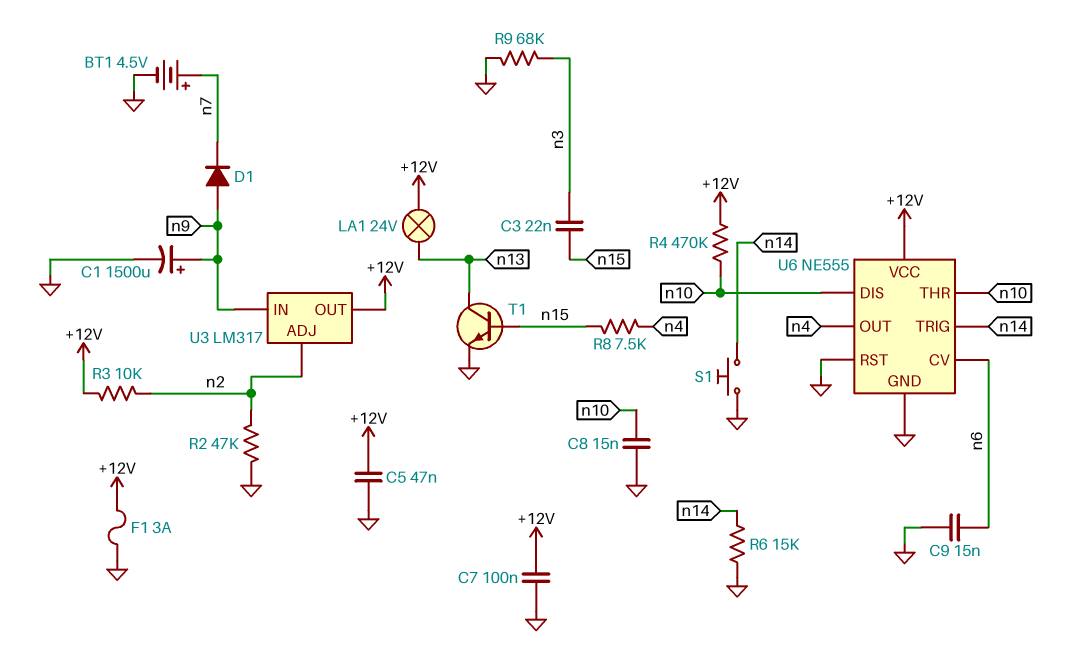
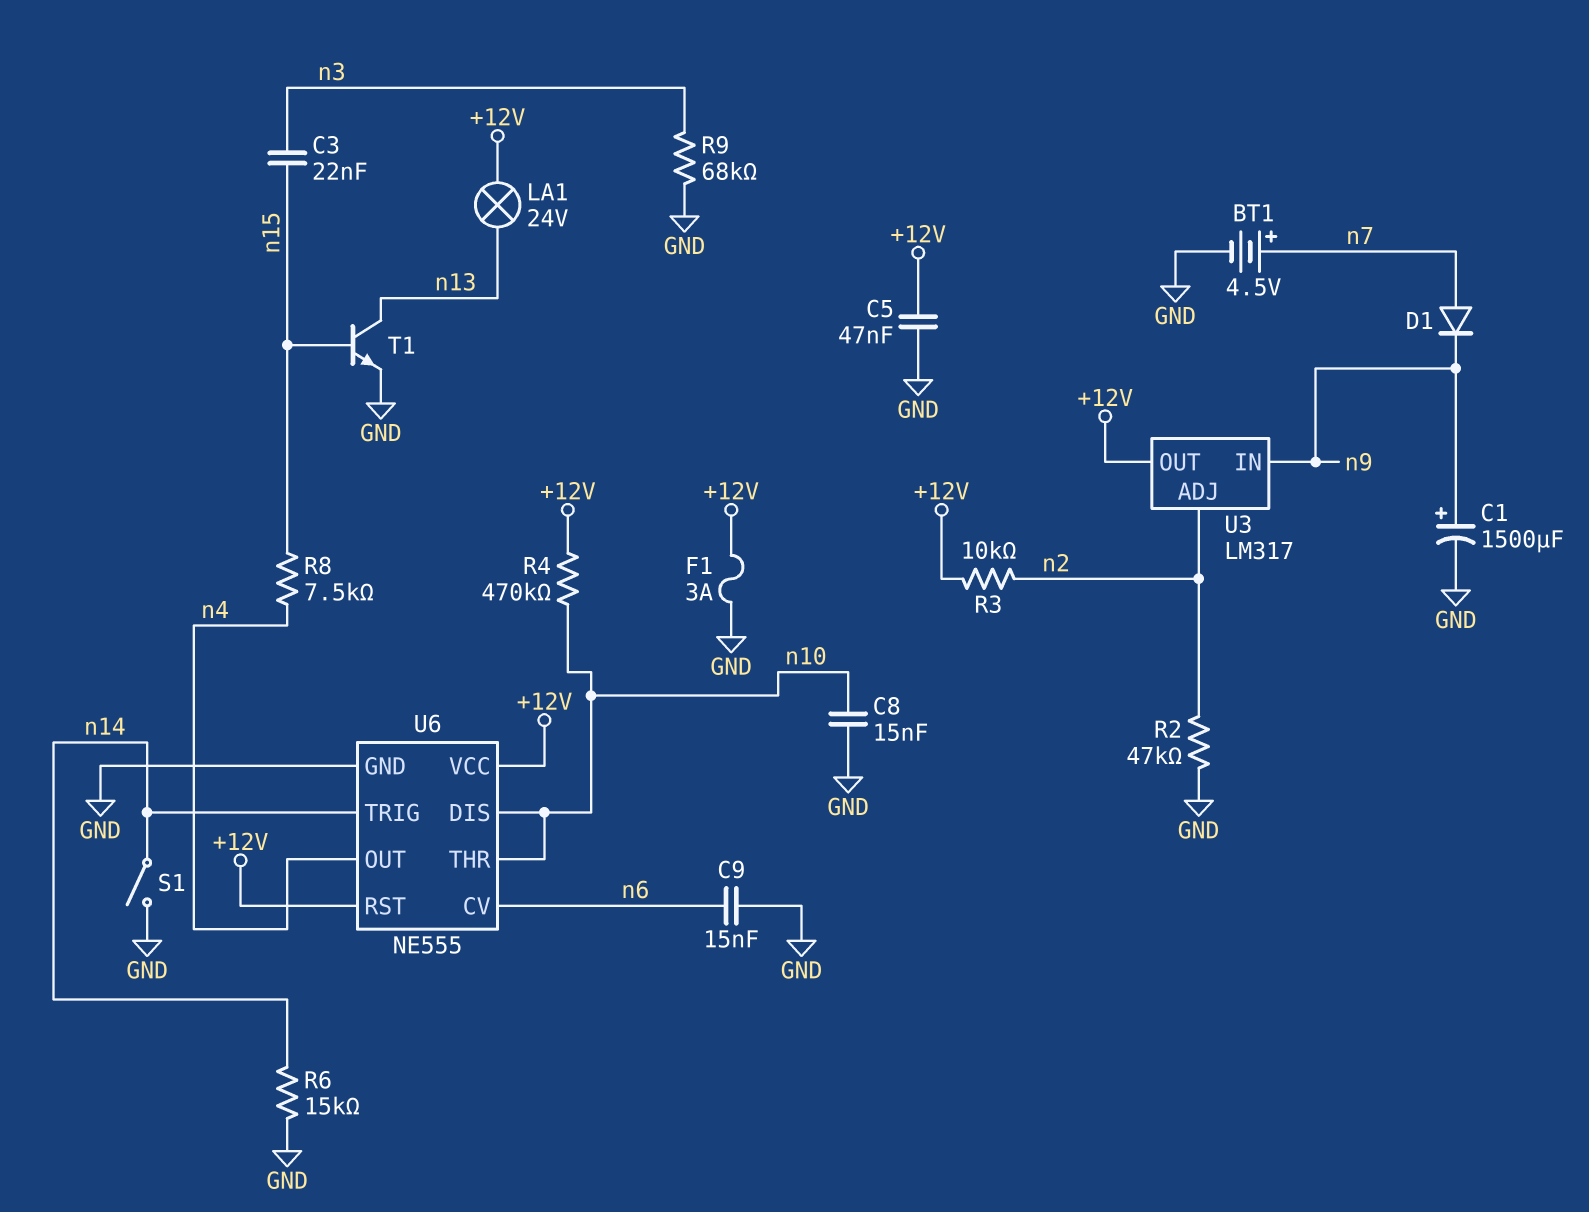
C7: 100nF (+12V, GND) -> none
D1: diode (A n9, K n7) -> diode (A n7, K n9)
S1: button (GND, n14) -> switch (GND, n14)
U6 pin RST: GND -> +12V

